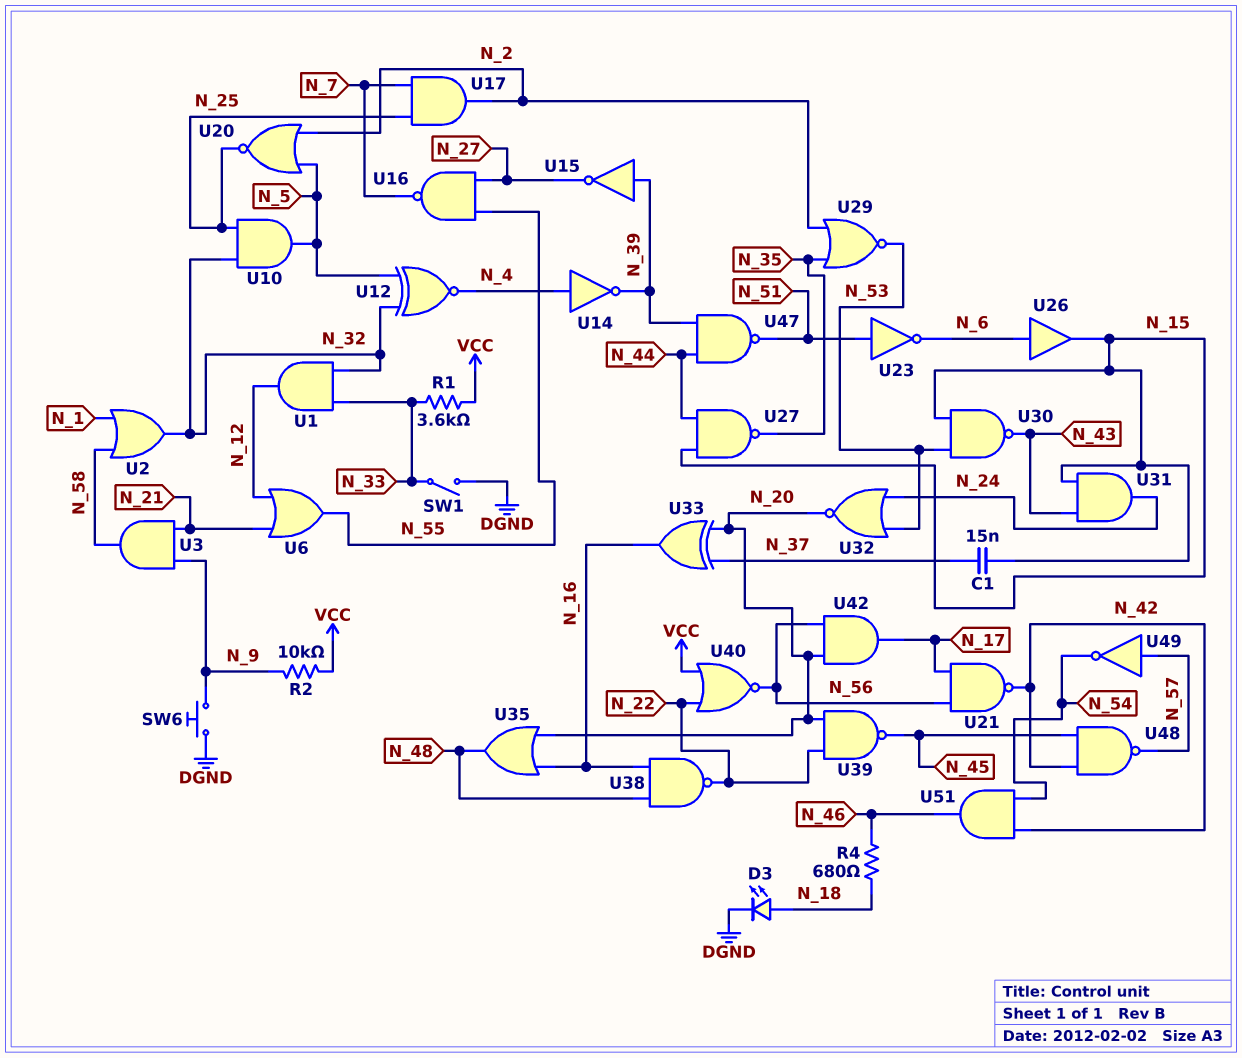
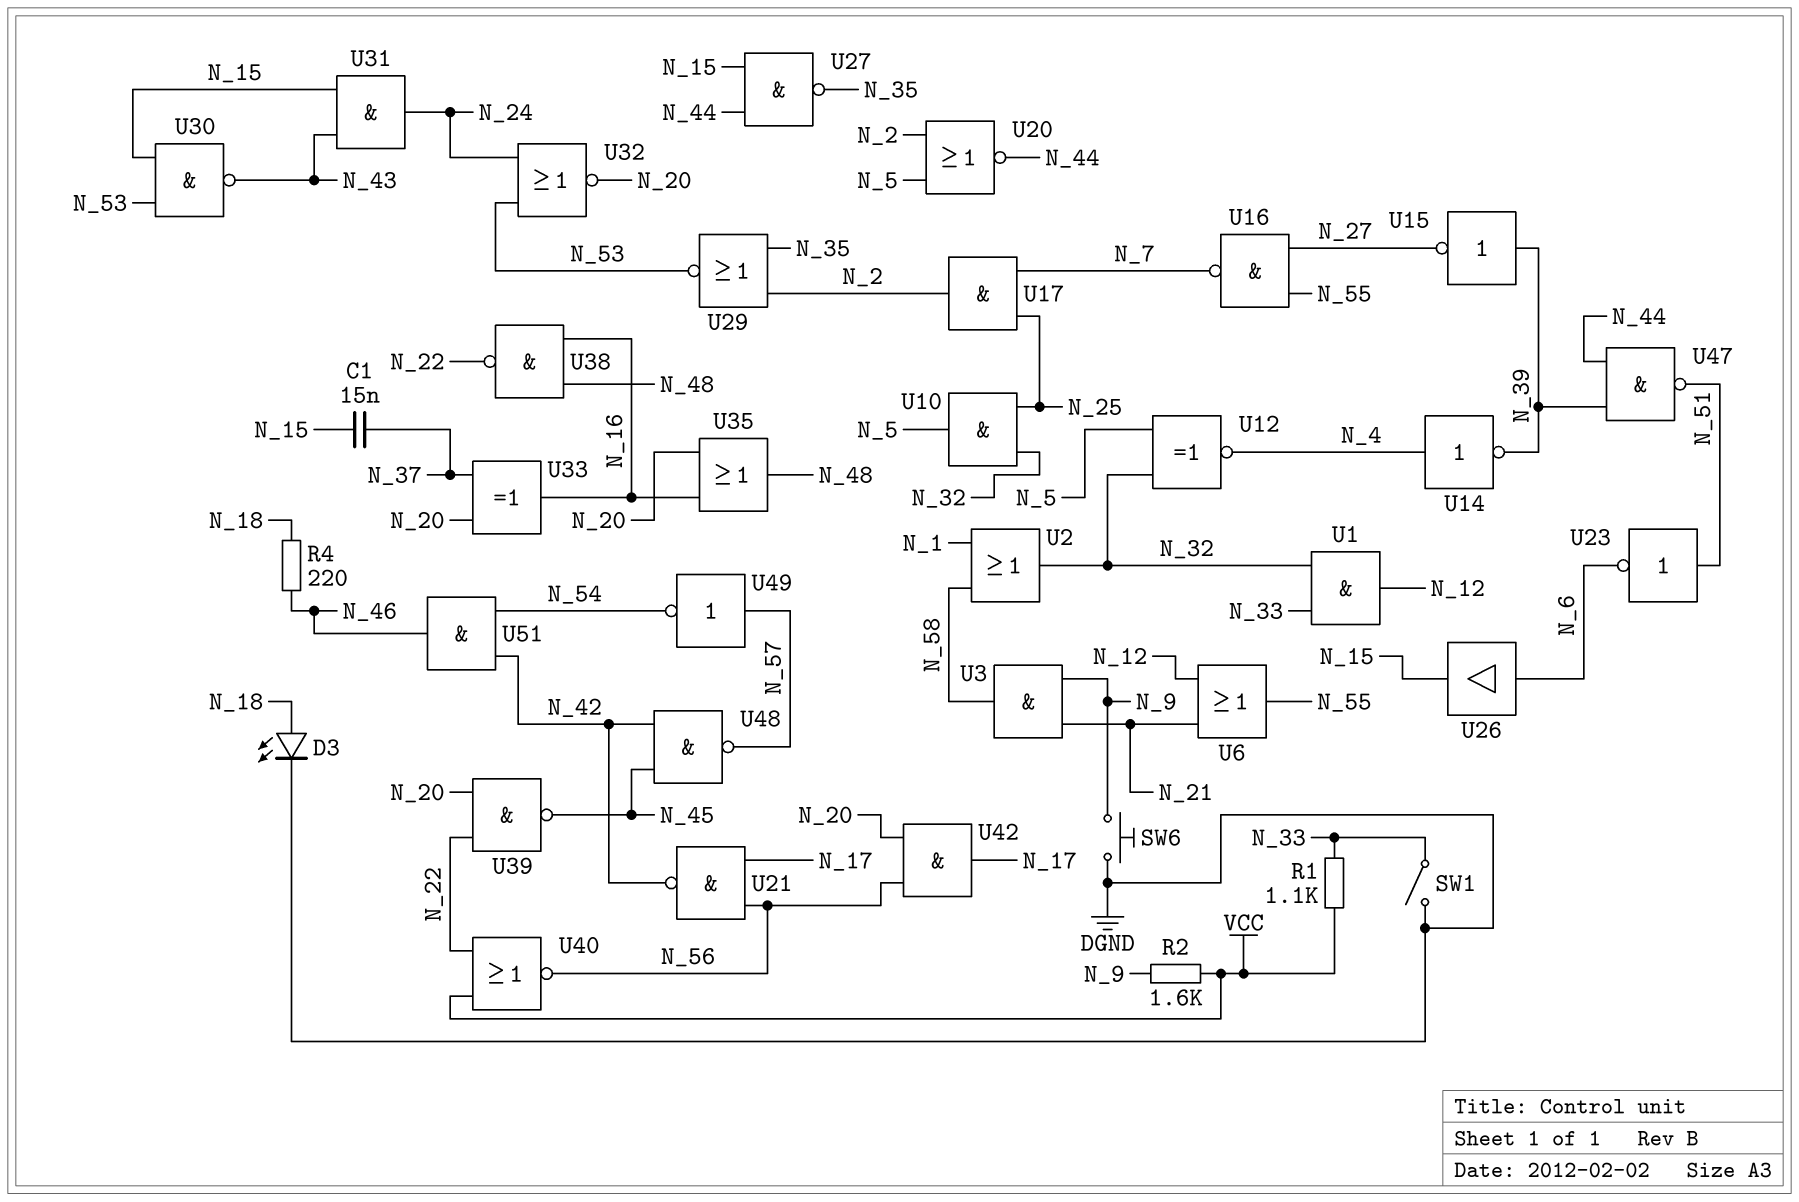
R1: 3.6k (N_33, VCC) -> 1.1k (N_33, VCC)
R2: 10k (N_9, VCC) -> 1.6k (N_9, VCC)
R4: 680 (N_18, N_46) -> 220 (N_18, N_46)
U20: NOR (in N_2, in N_5, out N_25) -> NOR (in N_2, in N_5, out N_44)

